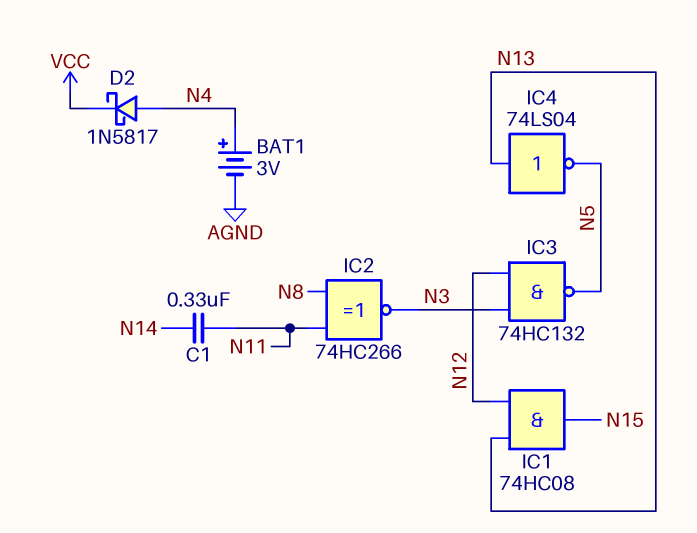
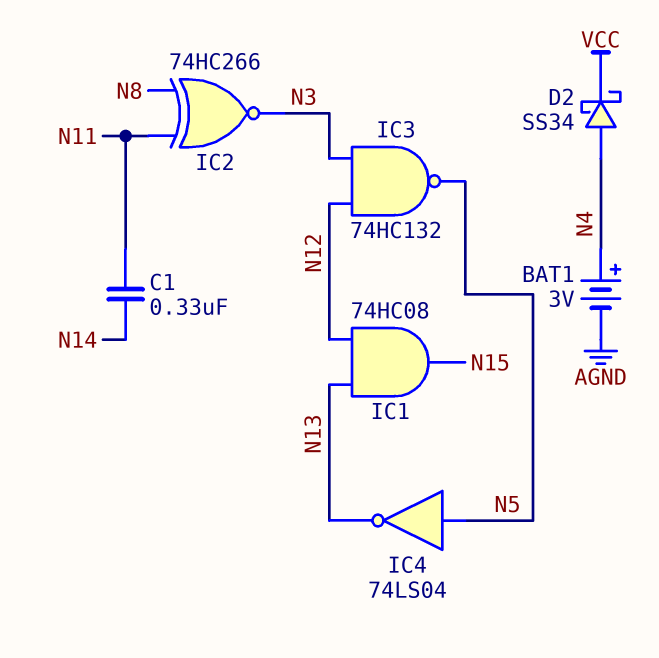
D2: schottky 1N5817 (A N4, K VCC) -> schottky SS34 (A N4, K VCC)
IC4: NOT 74LS04 (in N13, out N5) -> NOT 74LS04 (in N5, out N13)

